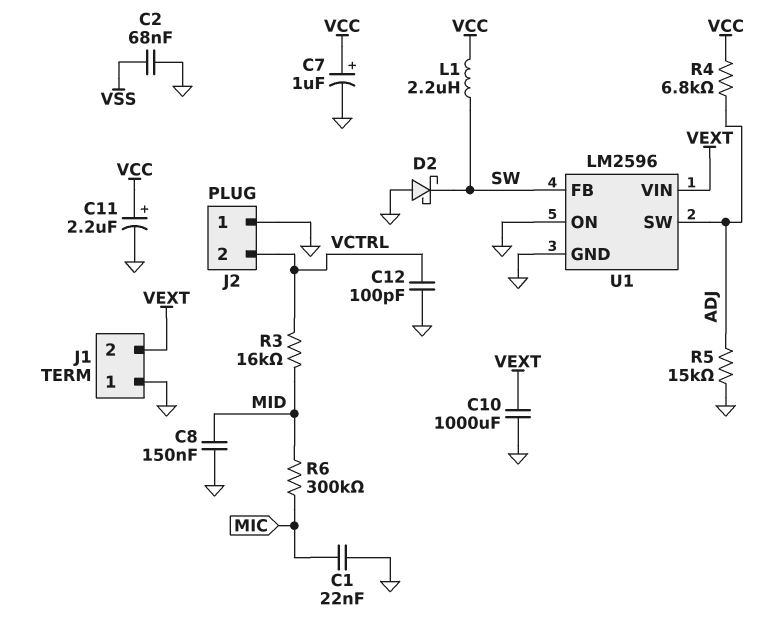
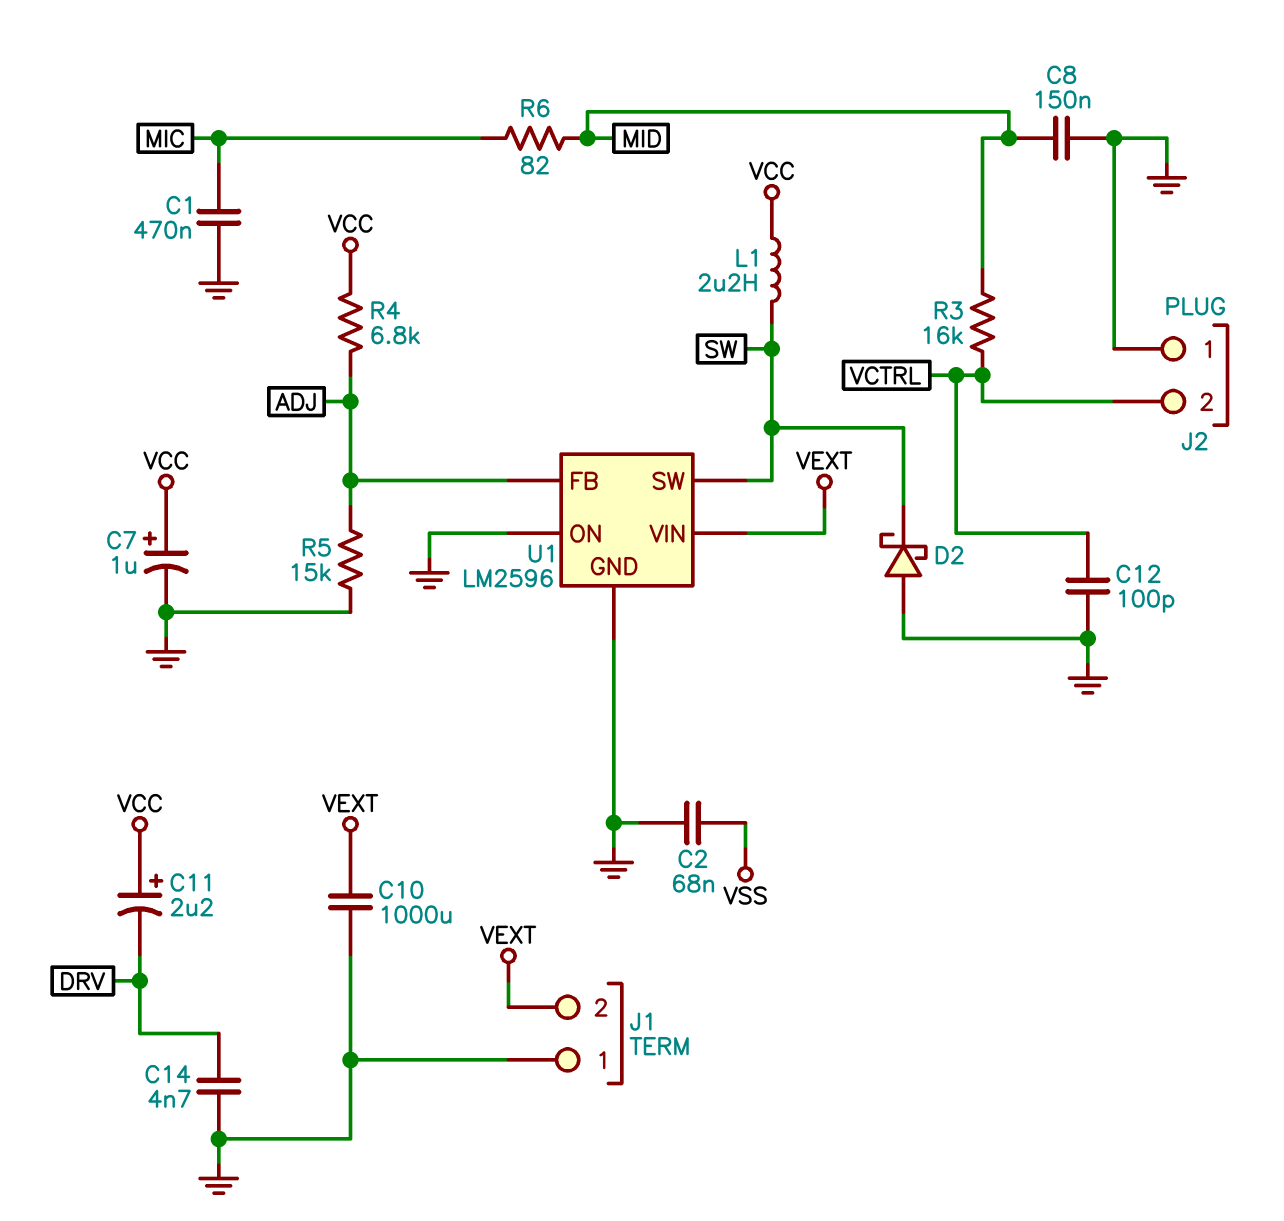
C1: 22nF (GND, MIC) -> 470nF (GND, MIC)
C11: 2.2uF (plus VCC, minus GND) -> 2.2uF (plus VCC, minus DRV)
C14: none -> 4.7nF (DRV, GND)
R6: 300k (MIC, MID) -> 82 (MIC, MID)
U1 pin FB: SW -> ADJ
U1 pin SW: ADJ -> SW

